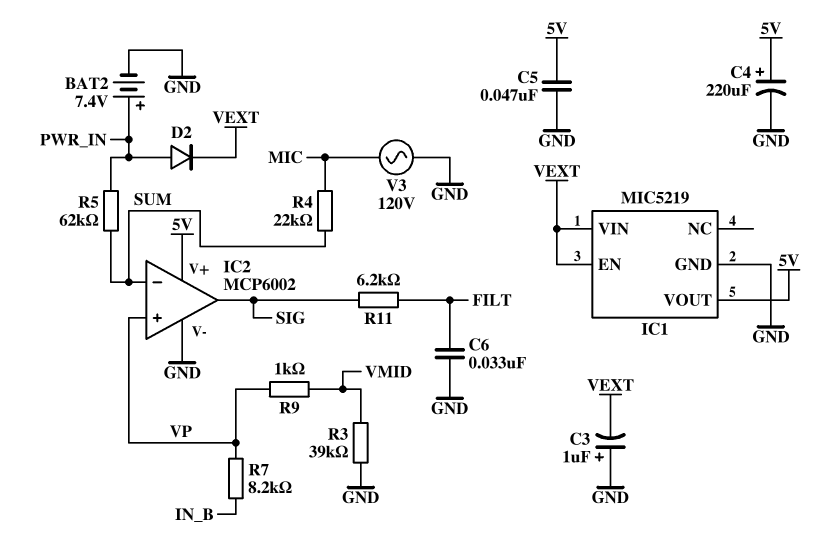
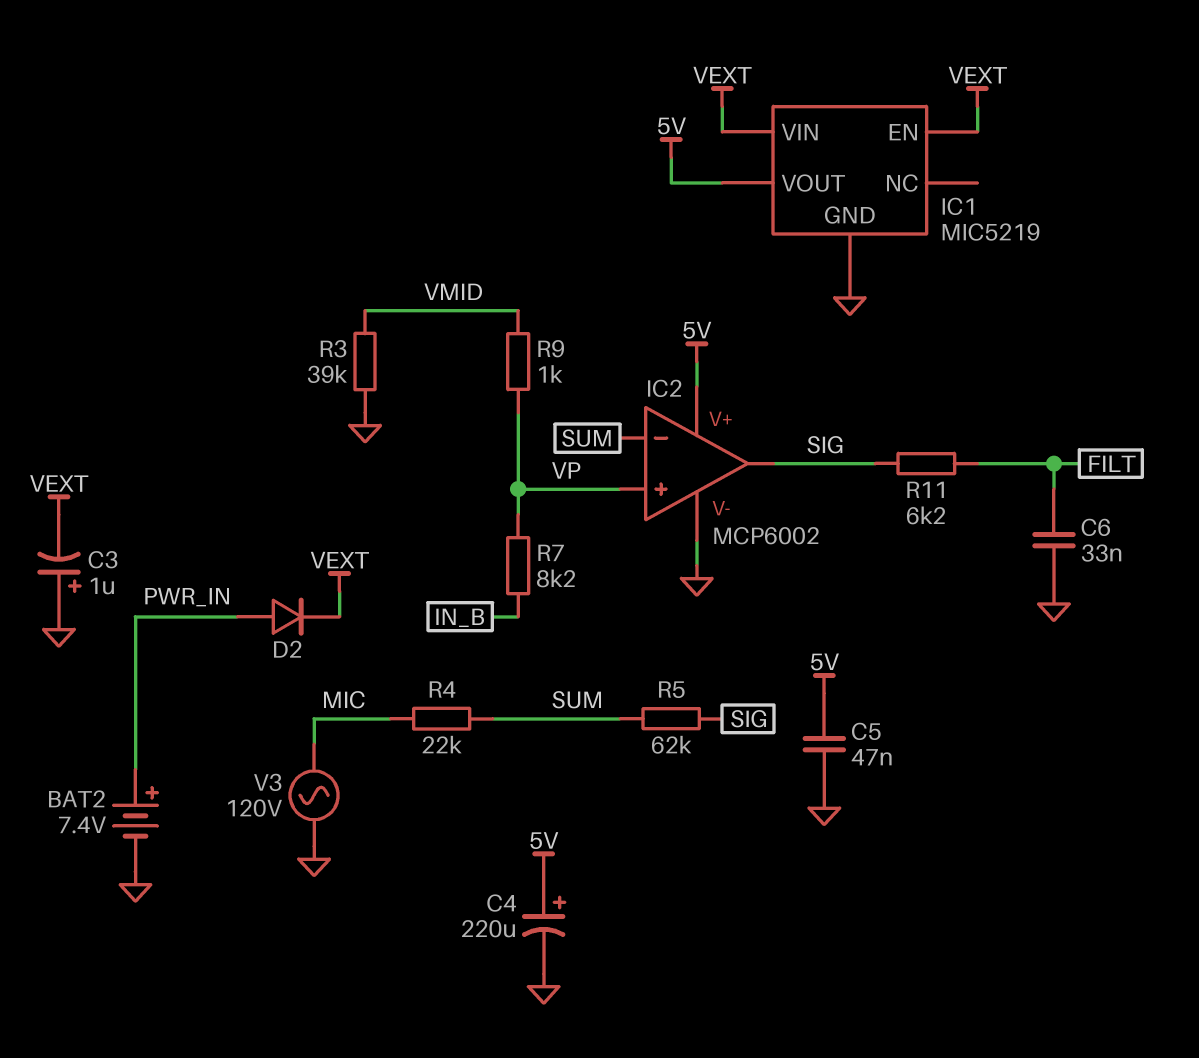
R5: 62k (PWR_IN, SUM) -> 62k (SIG, SUM)

